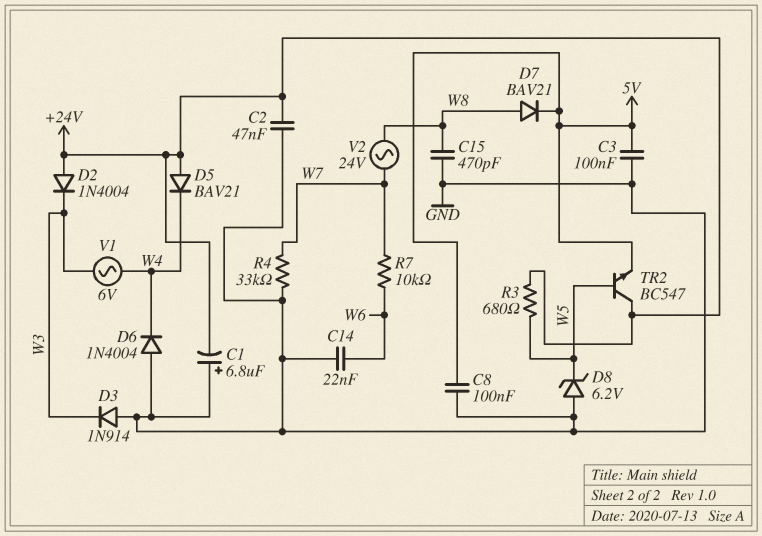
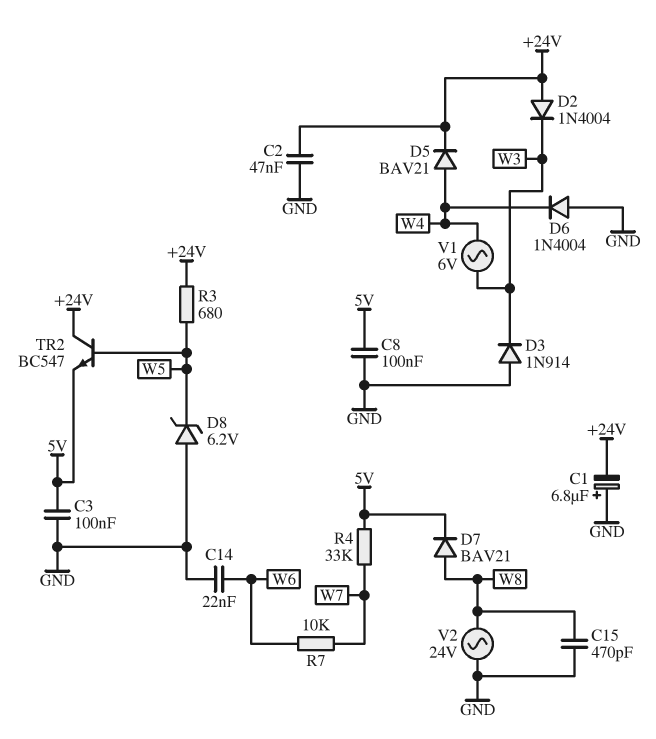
D5: diode BAV21 (A +24V, K W4) -> diode BAV21 (A W4, K +24V)
R4: 33k (GND, W7) -> 33k (5V, W7)
V2: AC 24V (W7, W8) -> AC 24V (GND, W8)

